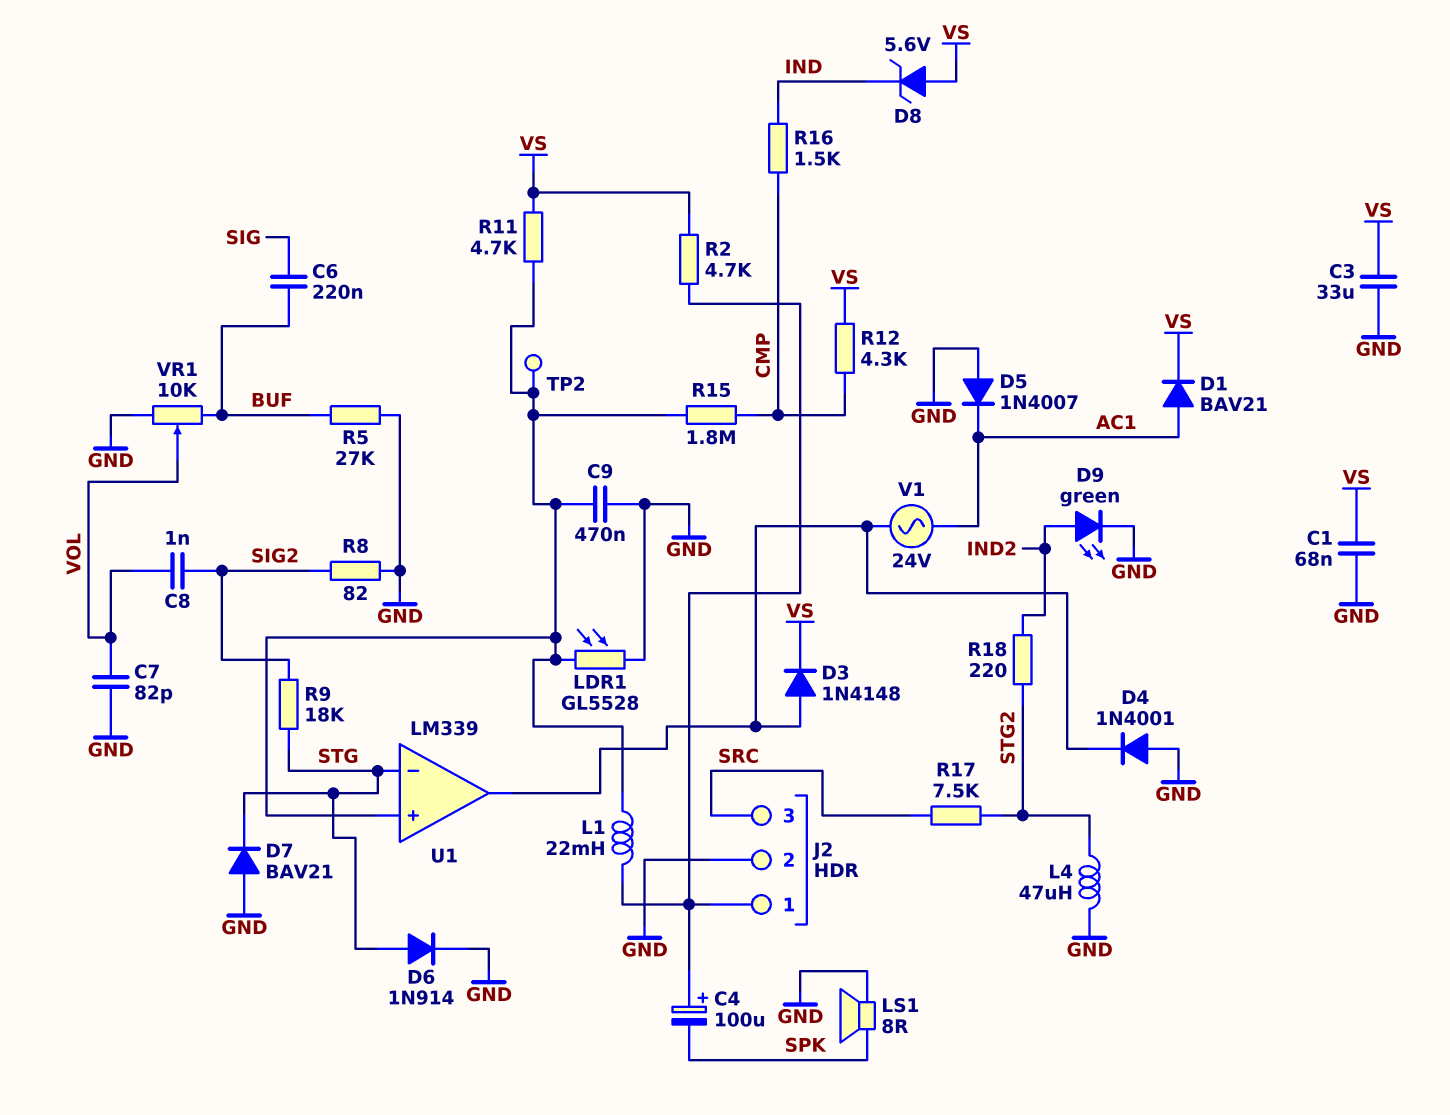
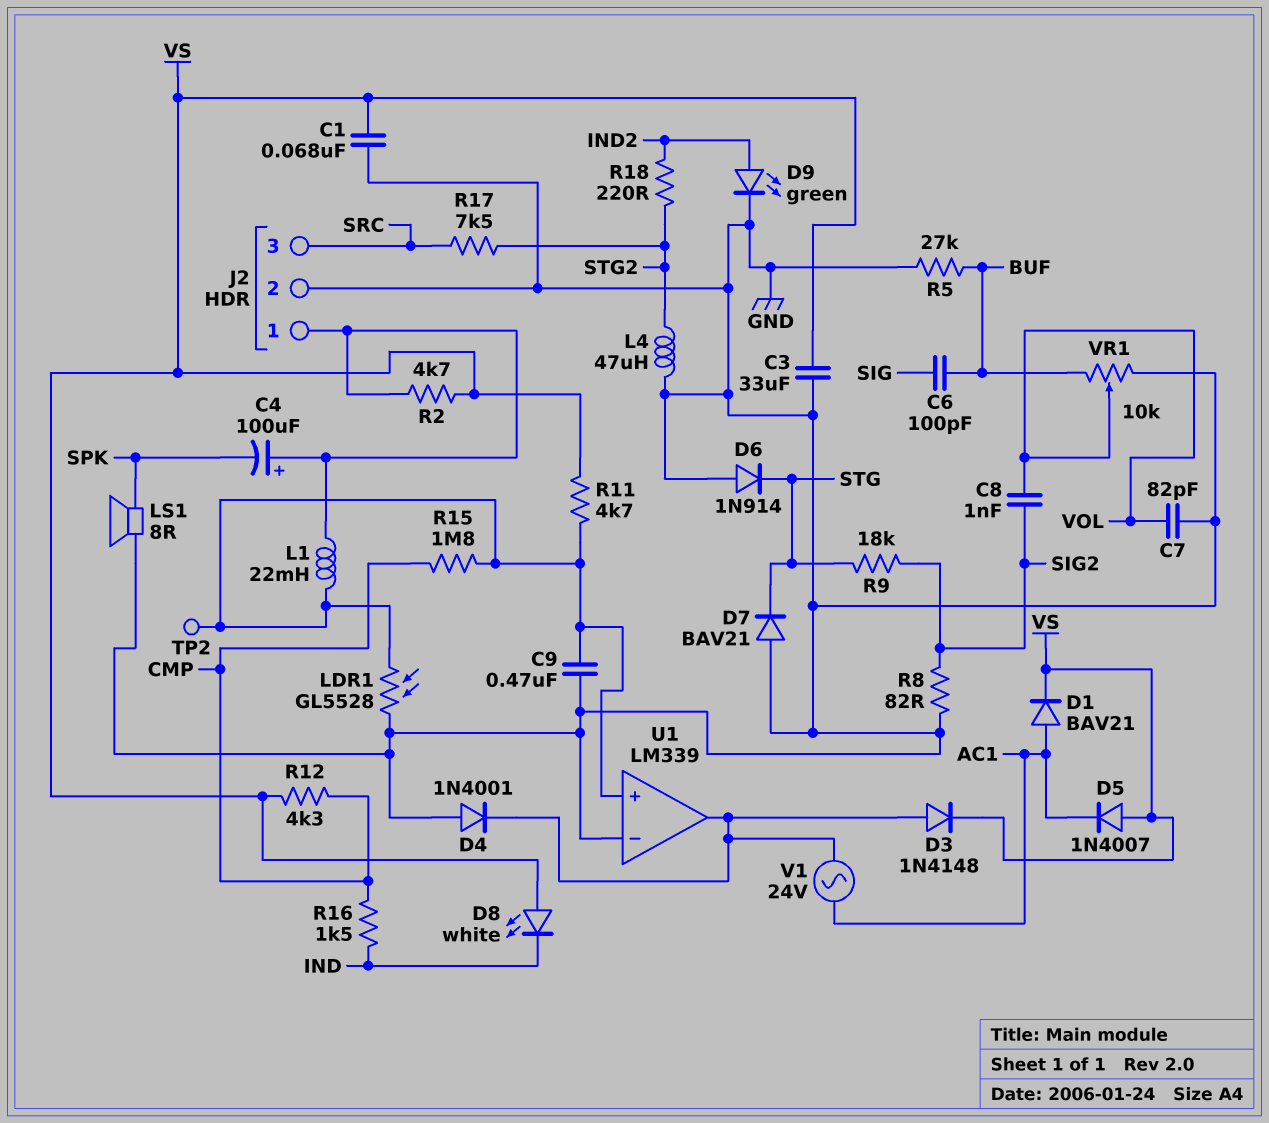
C6: 220nF (BUF, SIG) -> 100pF (BUF, SIG)
D5: diode 1N4007 (A GND, K AC1) -> diode 1N4007 (A VS, K AC1)
D6: diode 1N914 (A STG, K GND) -> diode 1N914 (A GND, K STG)
D8: zener 5.6V (A VS, K IND) -> LED white (A VS, K IND)
U1 pin in-: STG -> GND

